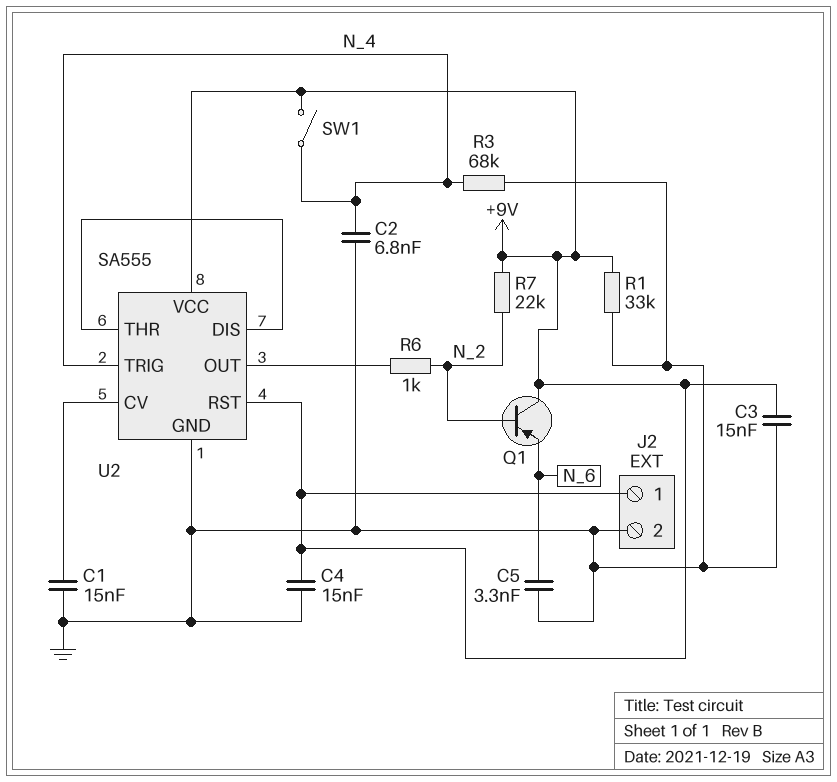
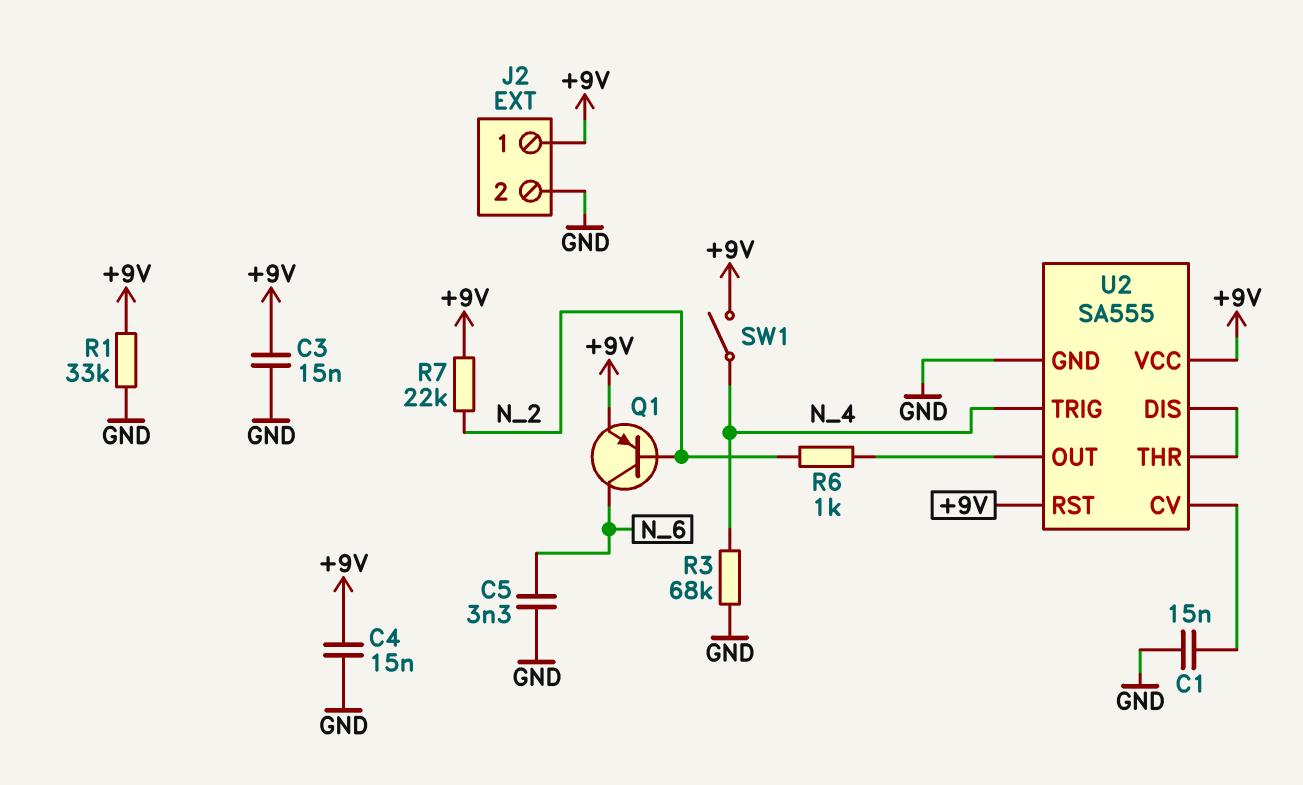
C2: 6.8nF (GND, N_4) -> none
Q1: PNP (B N_2, C +9V, E N_6) -> PNP (B N_2, C N_6, E +9V)

